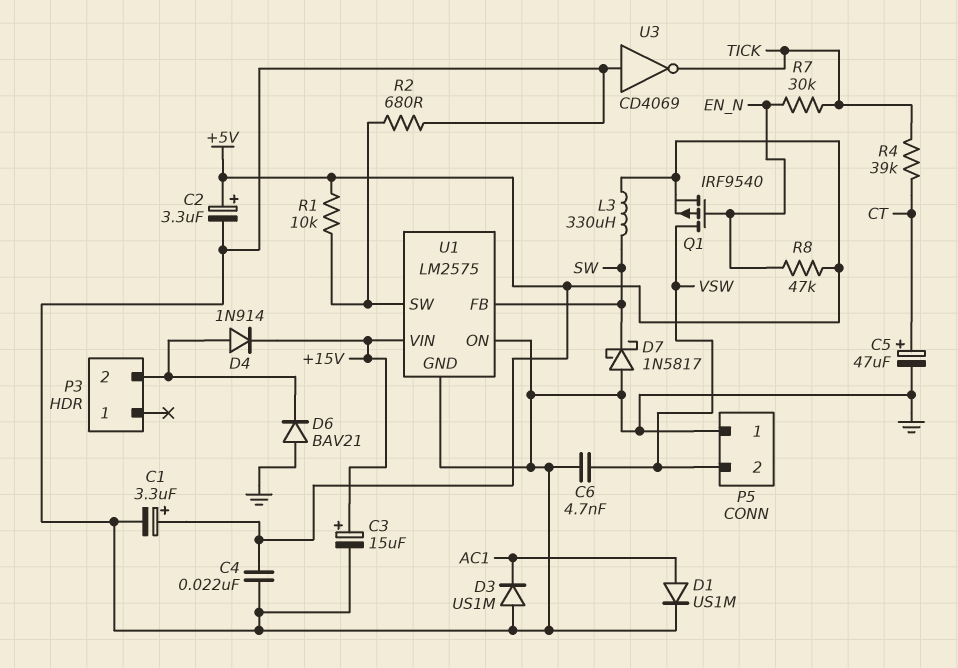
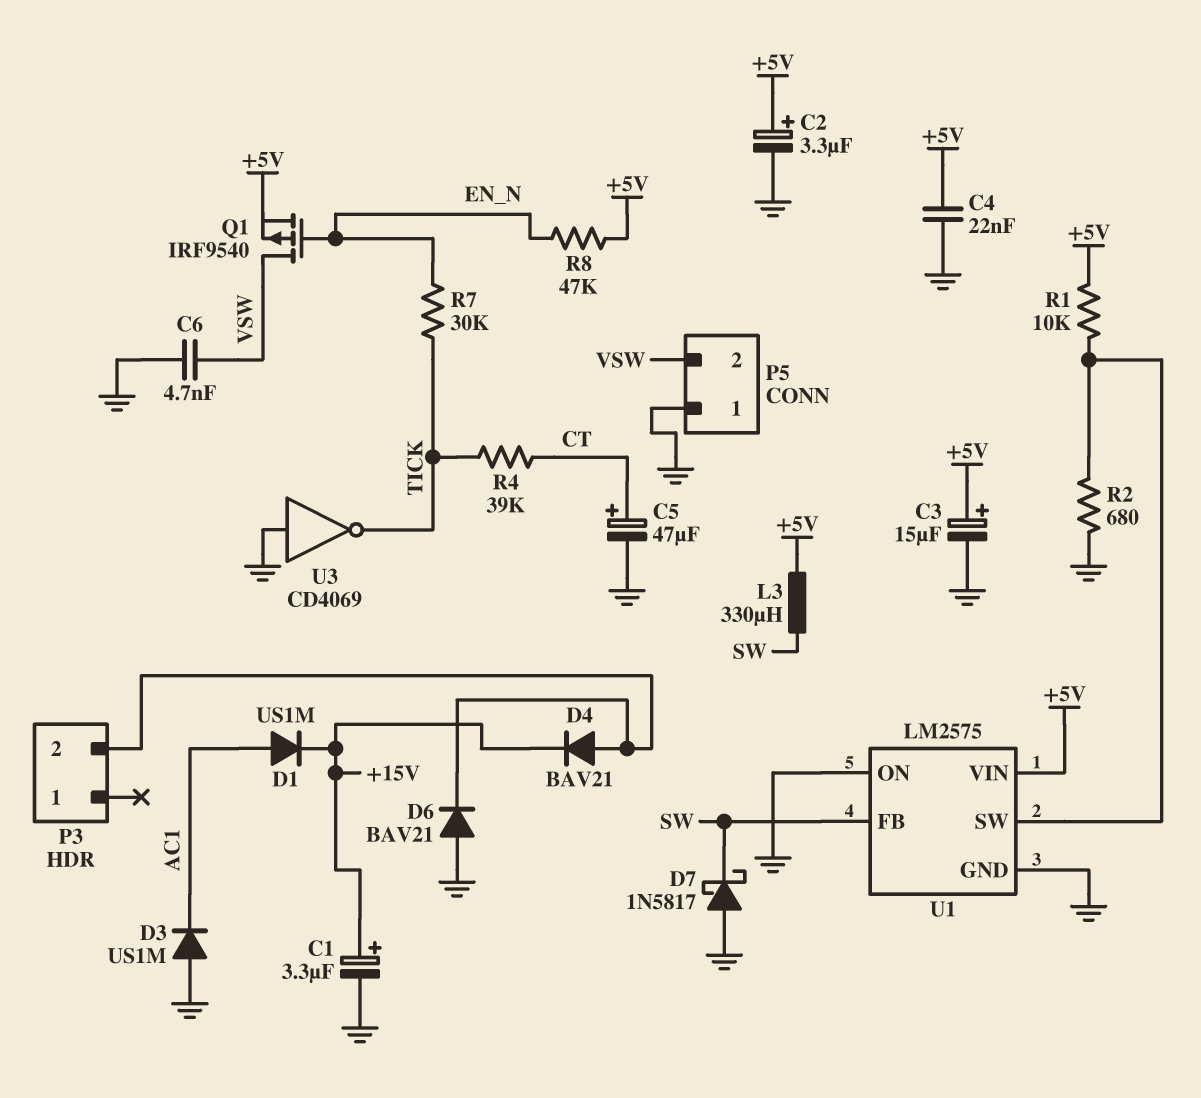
C1: 3.3uF (plus +5V, minus GND) -> 3.3uF (plus +15V, minus GND)
C3: 15uF (plus +15V, minus GND) -> 15uF (plus +5V, minus GND)
D1: diode US1M (A AC1, K GND) -> diode US1M (A AC1, K +15V)
D4: diode 1N914 (A P3/2, K +15V) -> diode BAV21 (A P3/2, K +15V)
U1 pin VIN: +15V -> +5V

